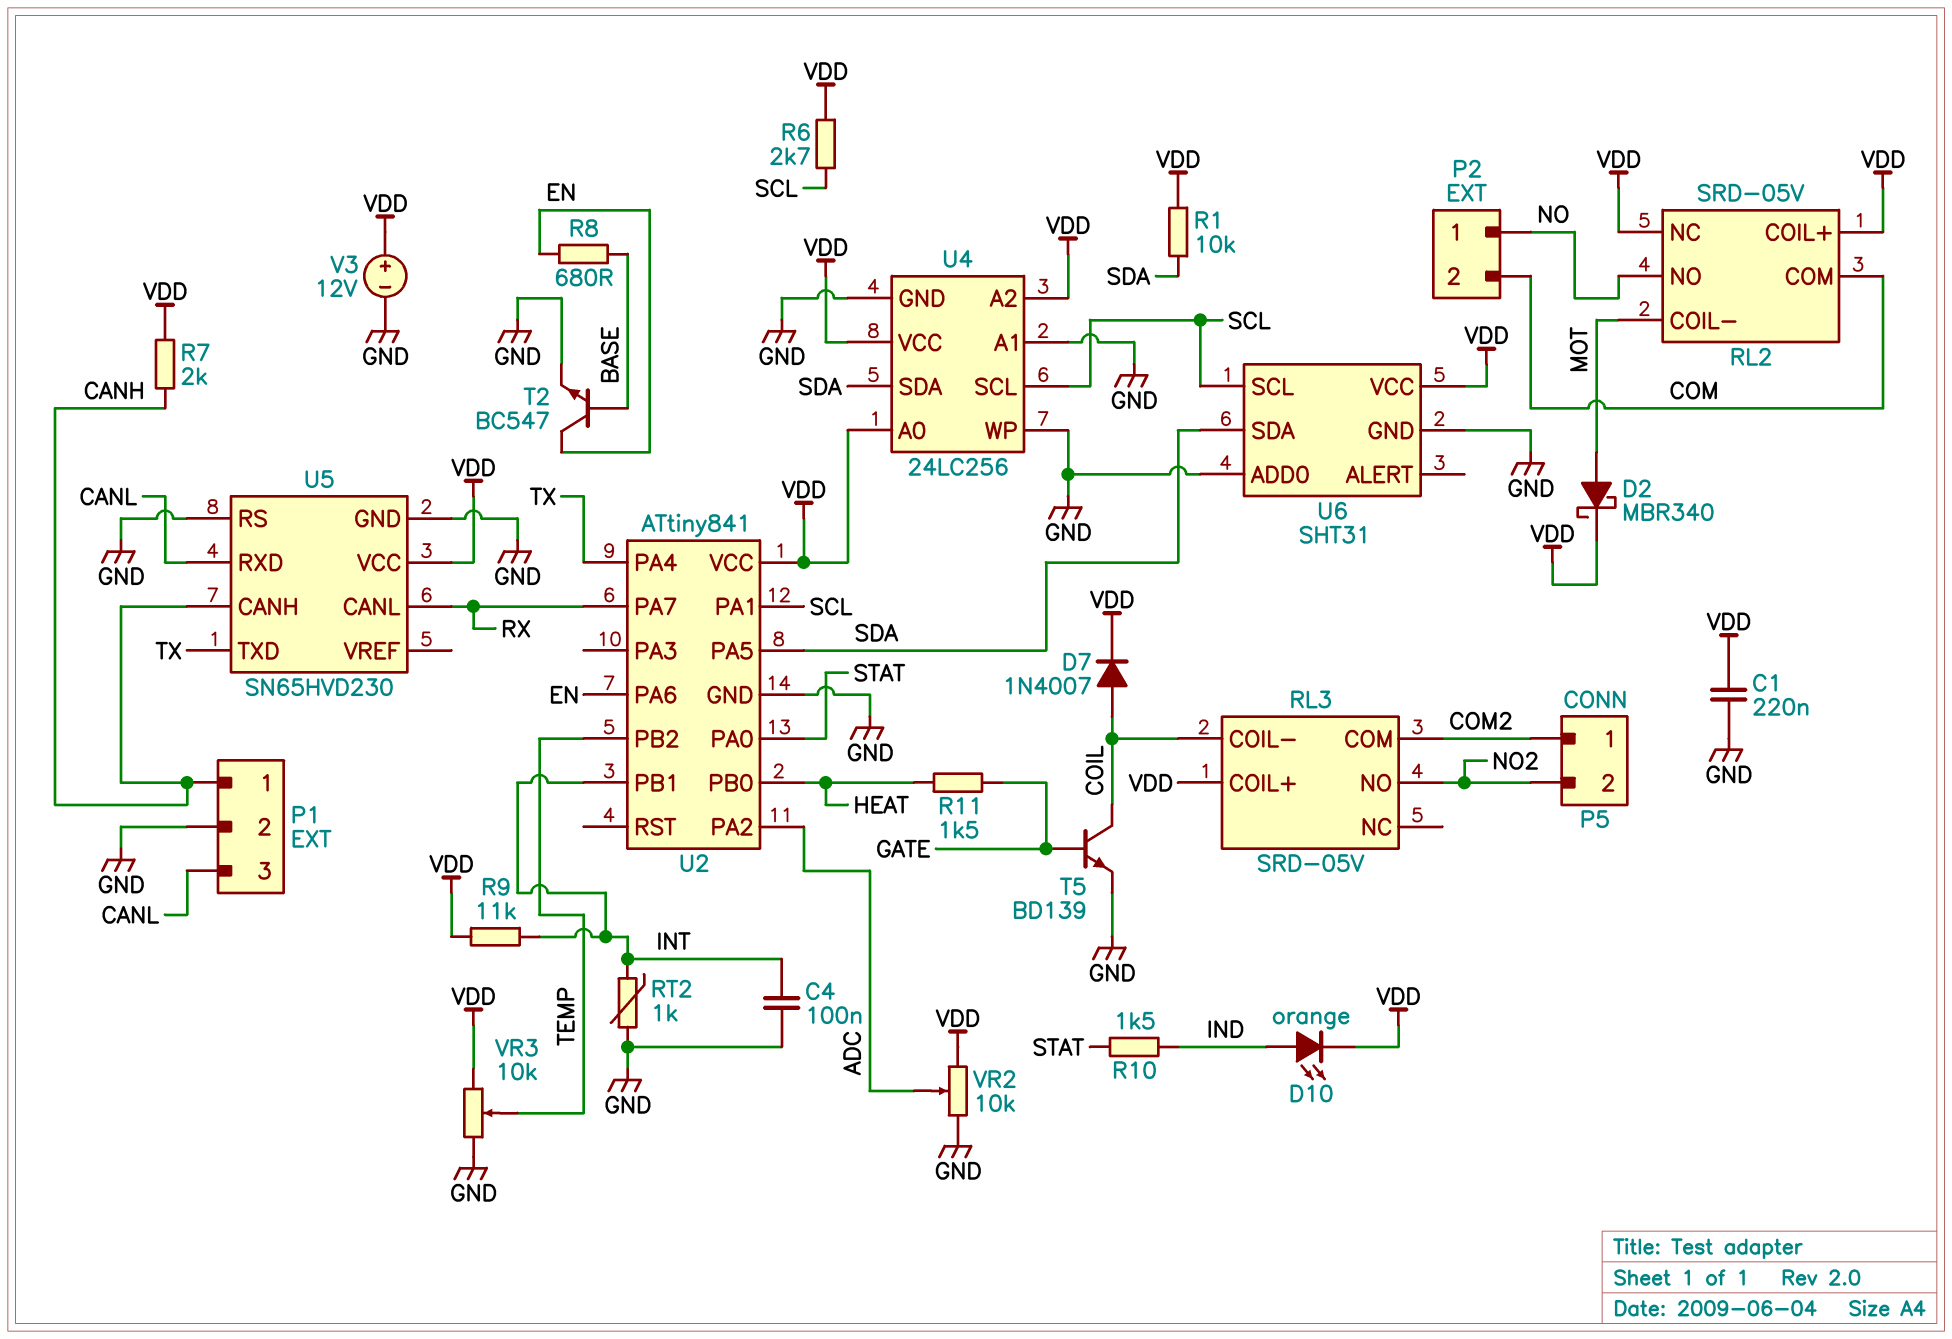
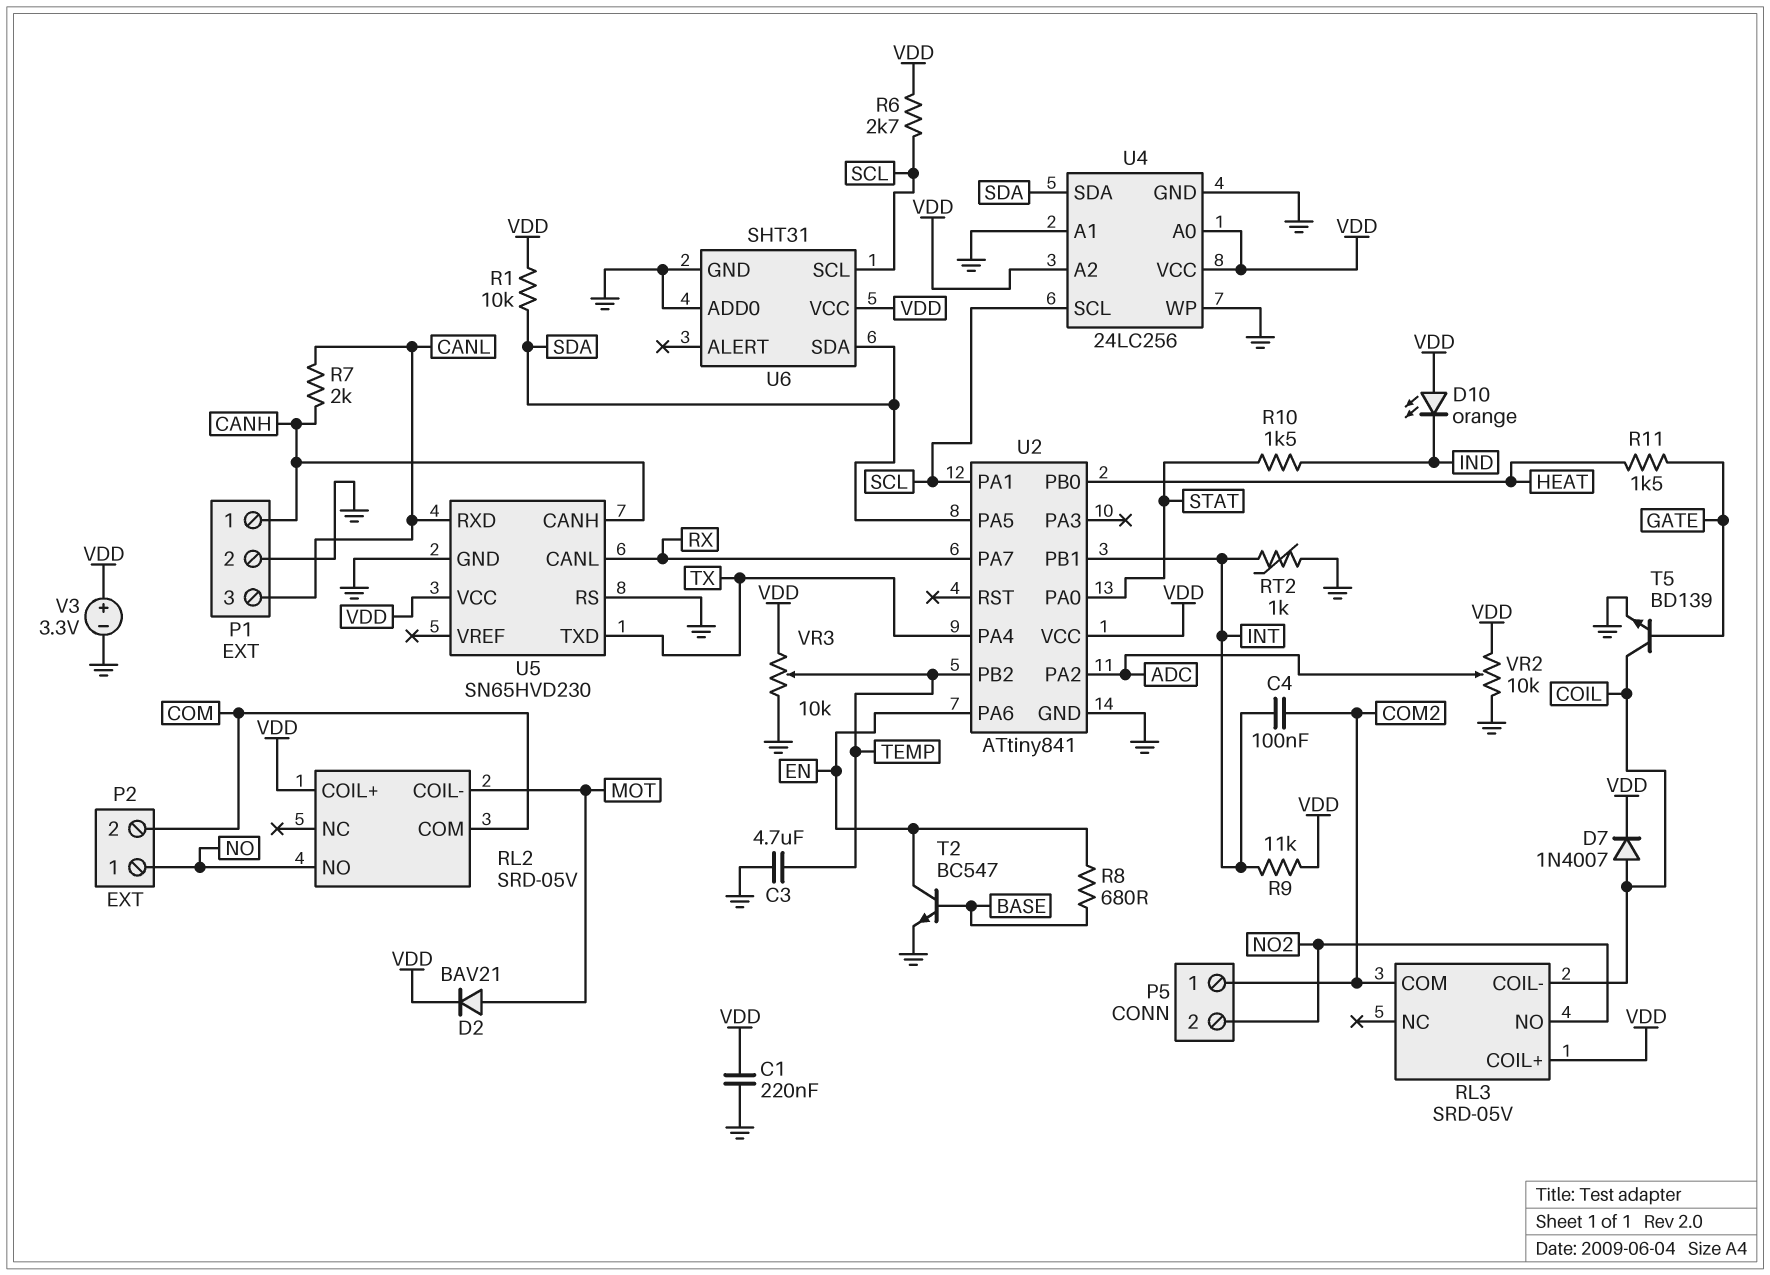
C3: none -> 4.7uF (GND, TEMP)
C4: 100nF (GND, INT) -> 100nF (COM2, INT)
D2: schottky MBR340 (A MOT, K VDD) -> diode BAV21 (A MOT, K VDD)
D10: LED orange (A IND, K VDD) -> LED orange (A VDD, K IND)
R7: 2k (CANH, VDD) -> 2k (CANH, CANL)
RL2 pin NC: VDD -> none
V3: 12V (plus VDD, minus GND) -> 3.3V (plus VDD, minus GND)

